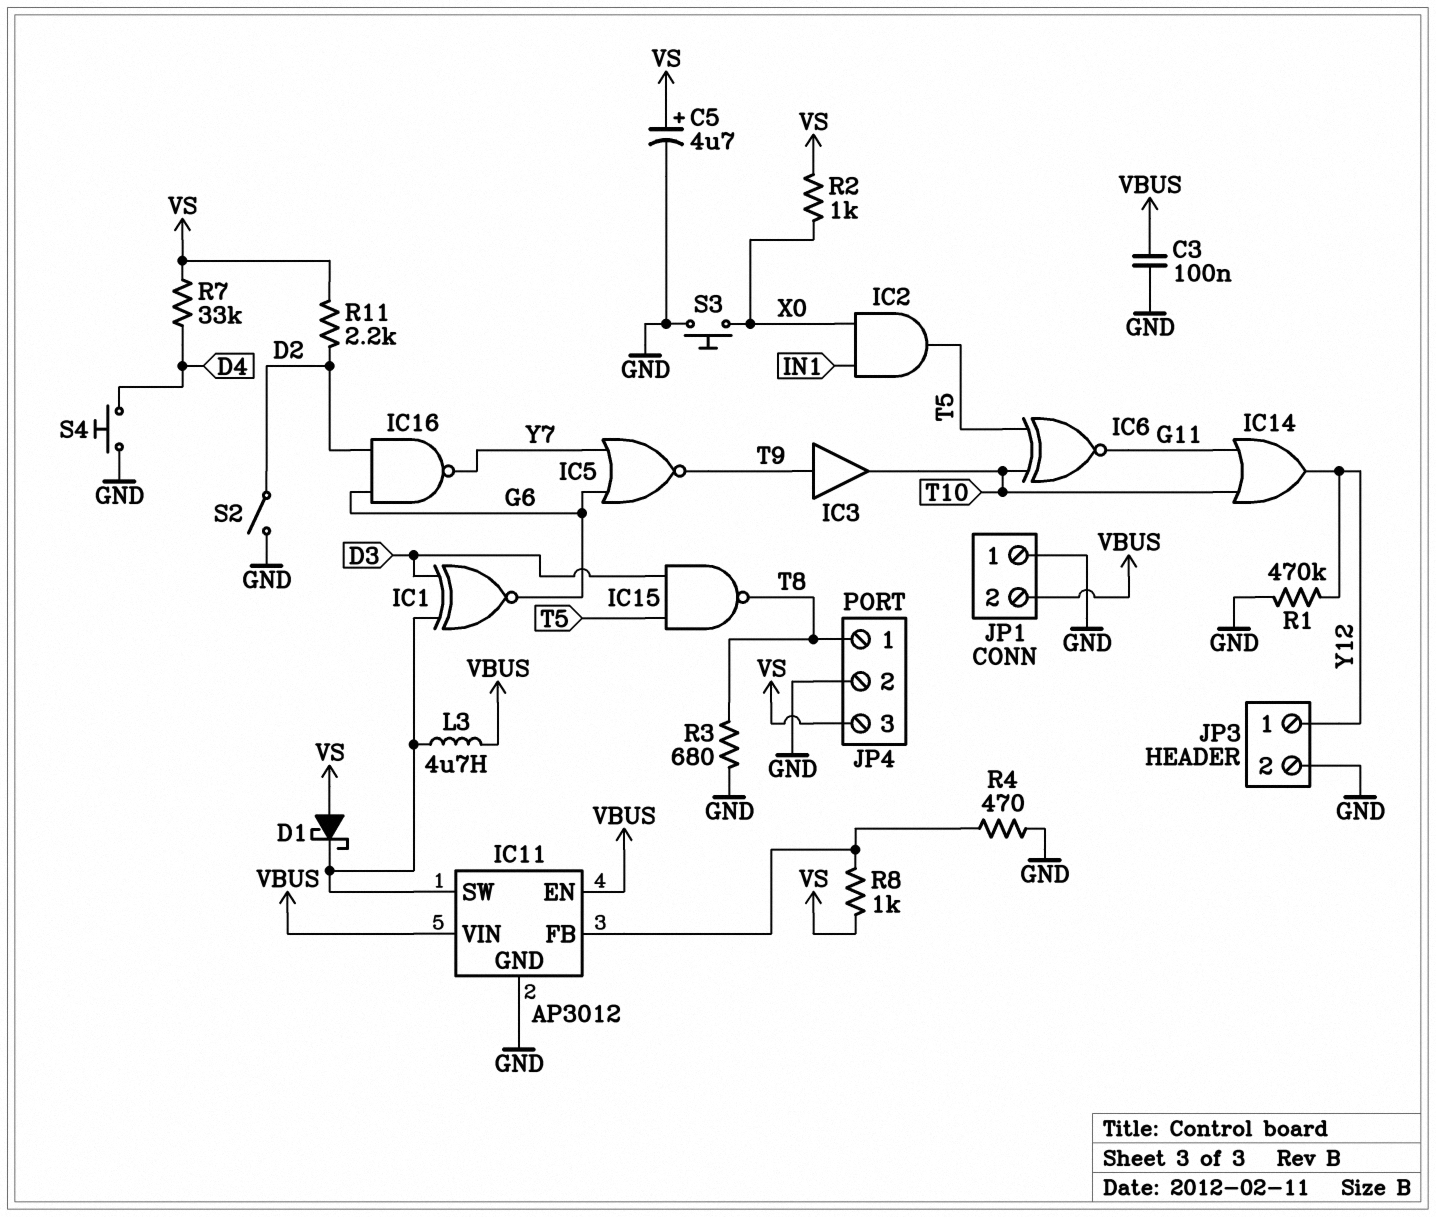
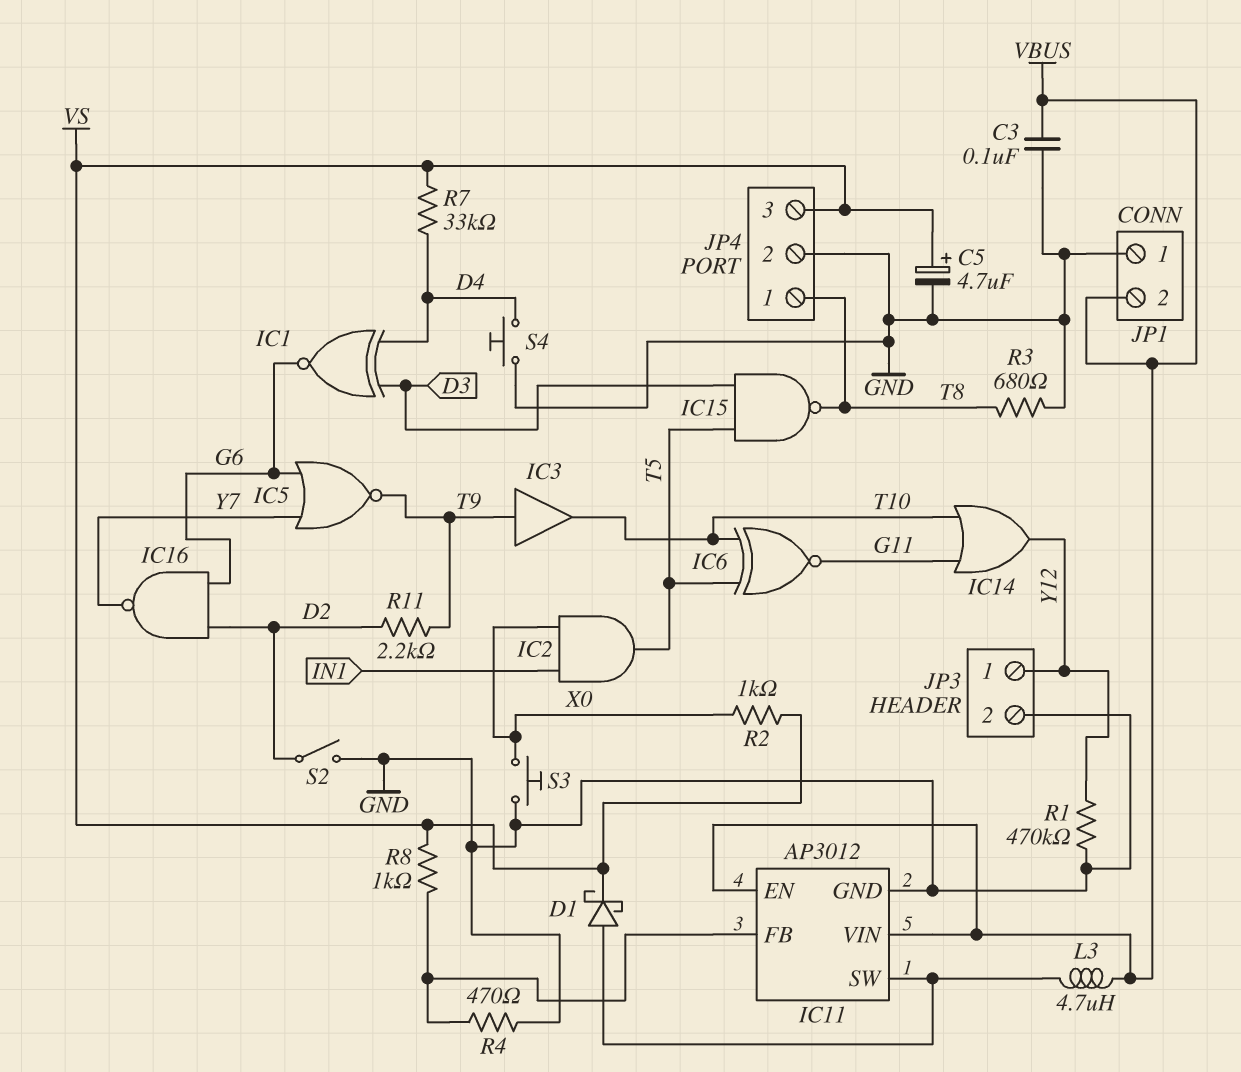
D1: schottky (A VS, K IC11/SW) -> schottky (A IC11/SW, K VS)
IC1: XNOR (in D3, in IC11/SW, out G6) -> XNOR (in D3, in D4, out G6)
R11: 2.2k (D2, VS) -> 2.2k (D2, T9)

